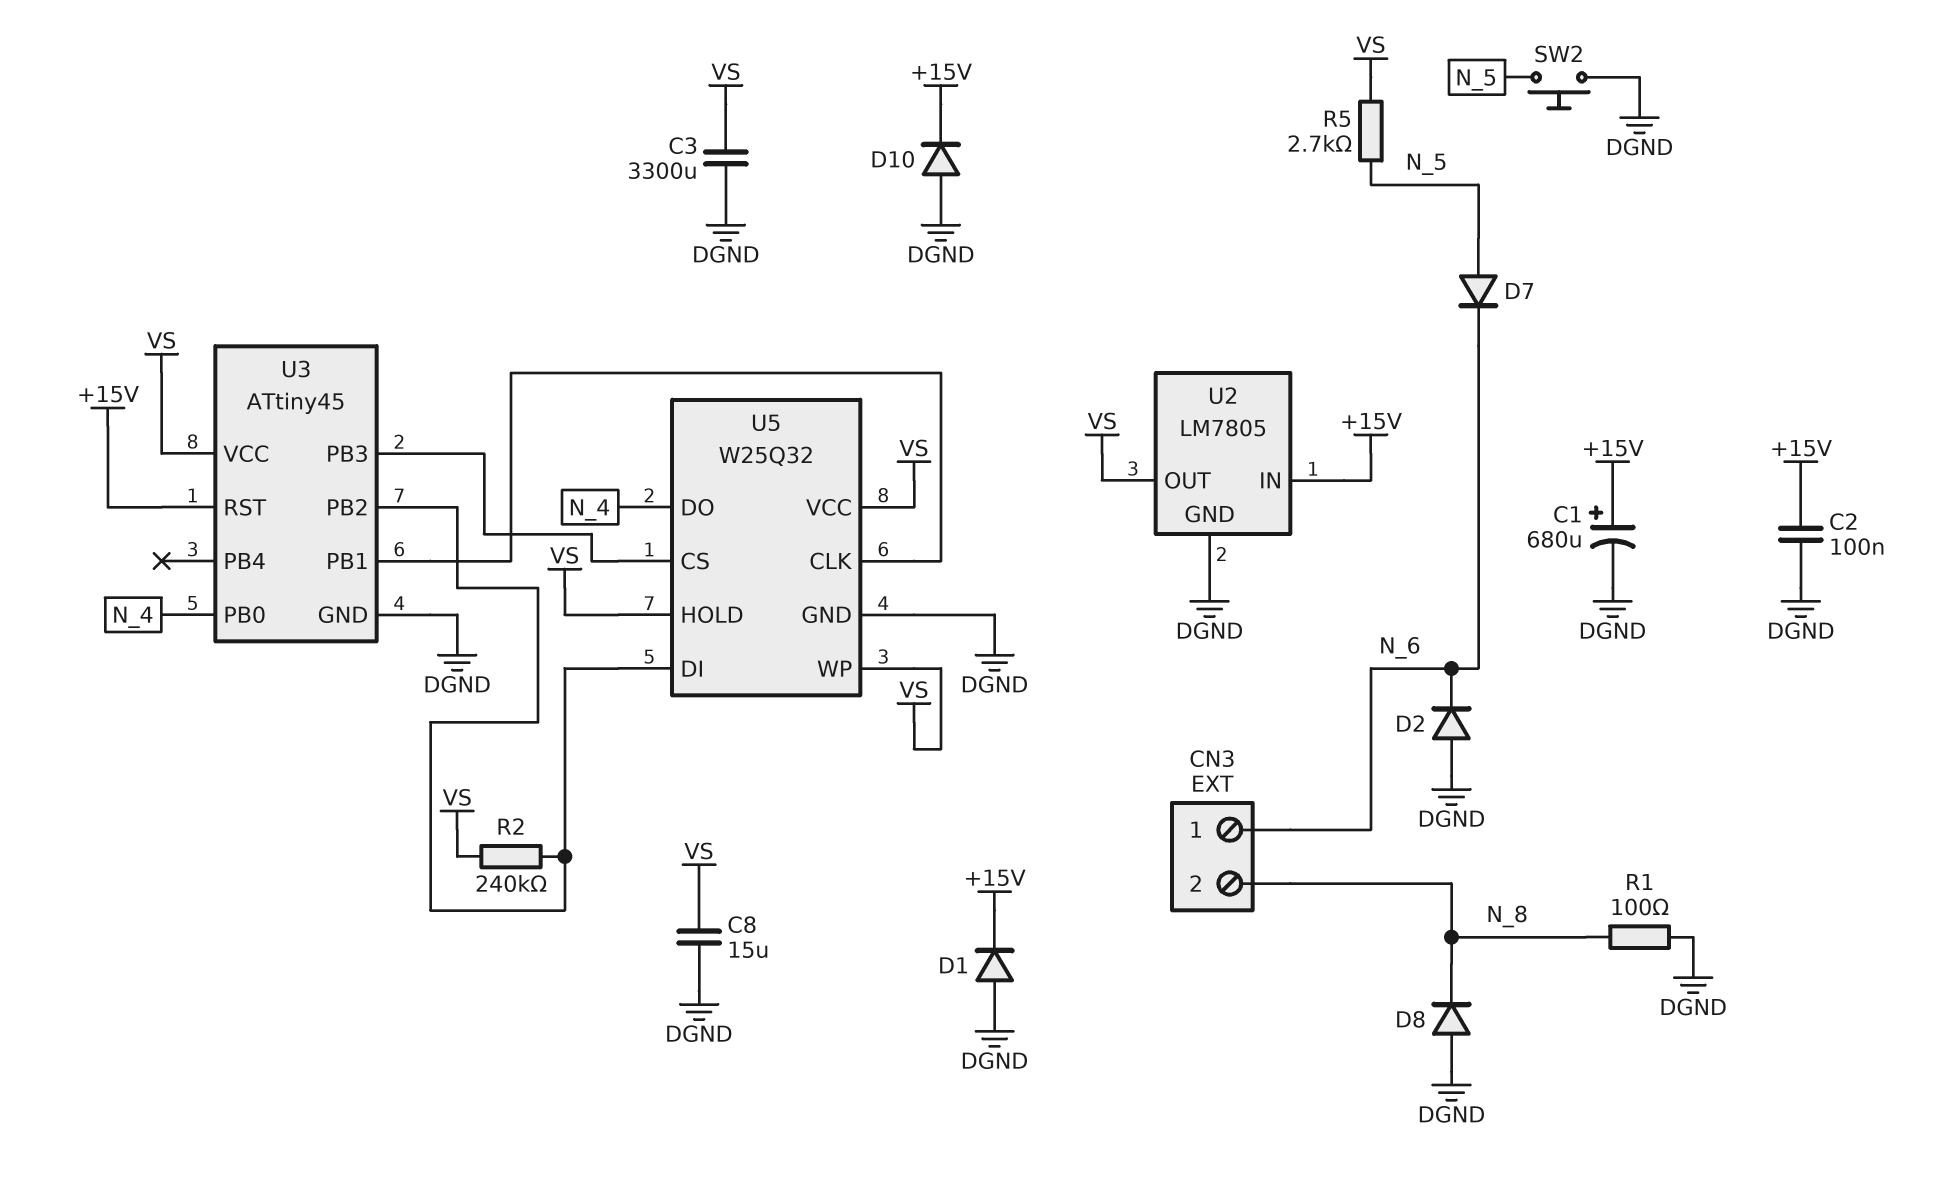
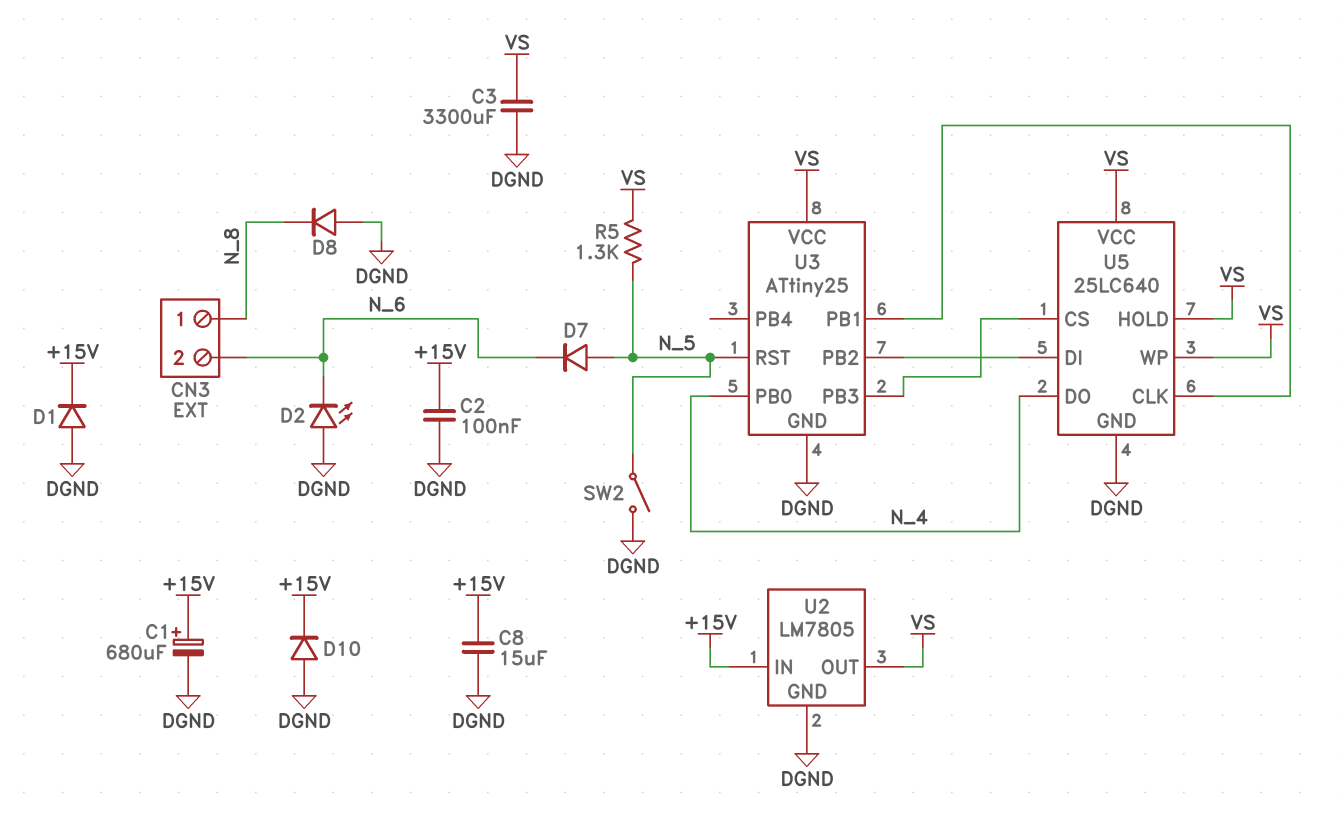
C8: 15uF (DGND, VS) -> 15uF (+15V, DGND)
CN3 pin 1: N_6 -> N_8
CN3 pin 2: N_8 -> N_6
D2: diode (A DGND, K N_6) -> LED (A DGND, K N_6)
R1: 100 (DGND, N_8) -> none
R2: 240k (U3/PB2, VS) -> none
R5: 2.7k (N_5, VS) -> 1.3k (N_5, VS)
SW2: button (DGND, N_5) -> switch (DGND, N_5)
U3: ATtiny45 -> ATtiny25
U3 pin RST: +15V -> N_5
U5: W25Q32 -> 25LC640

